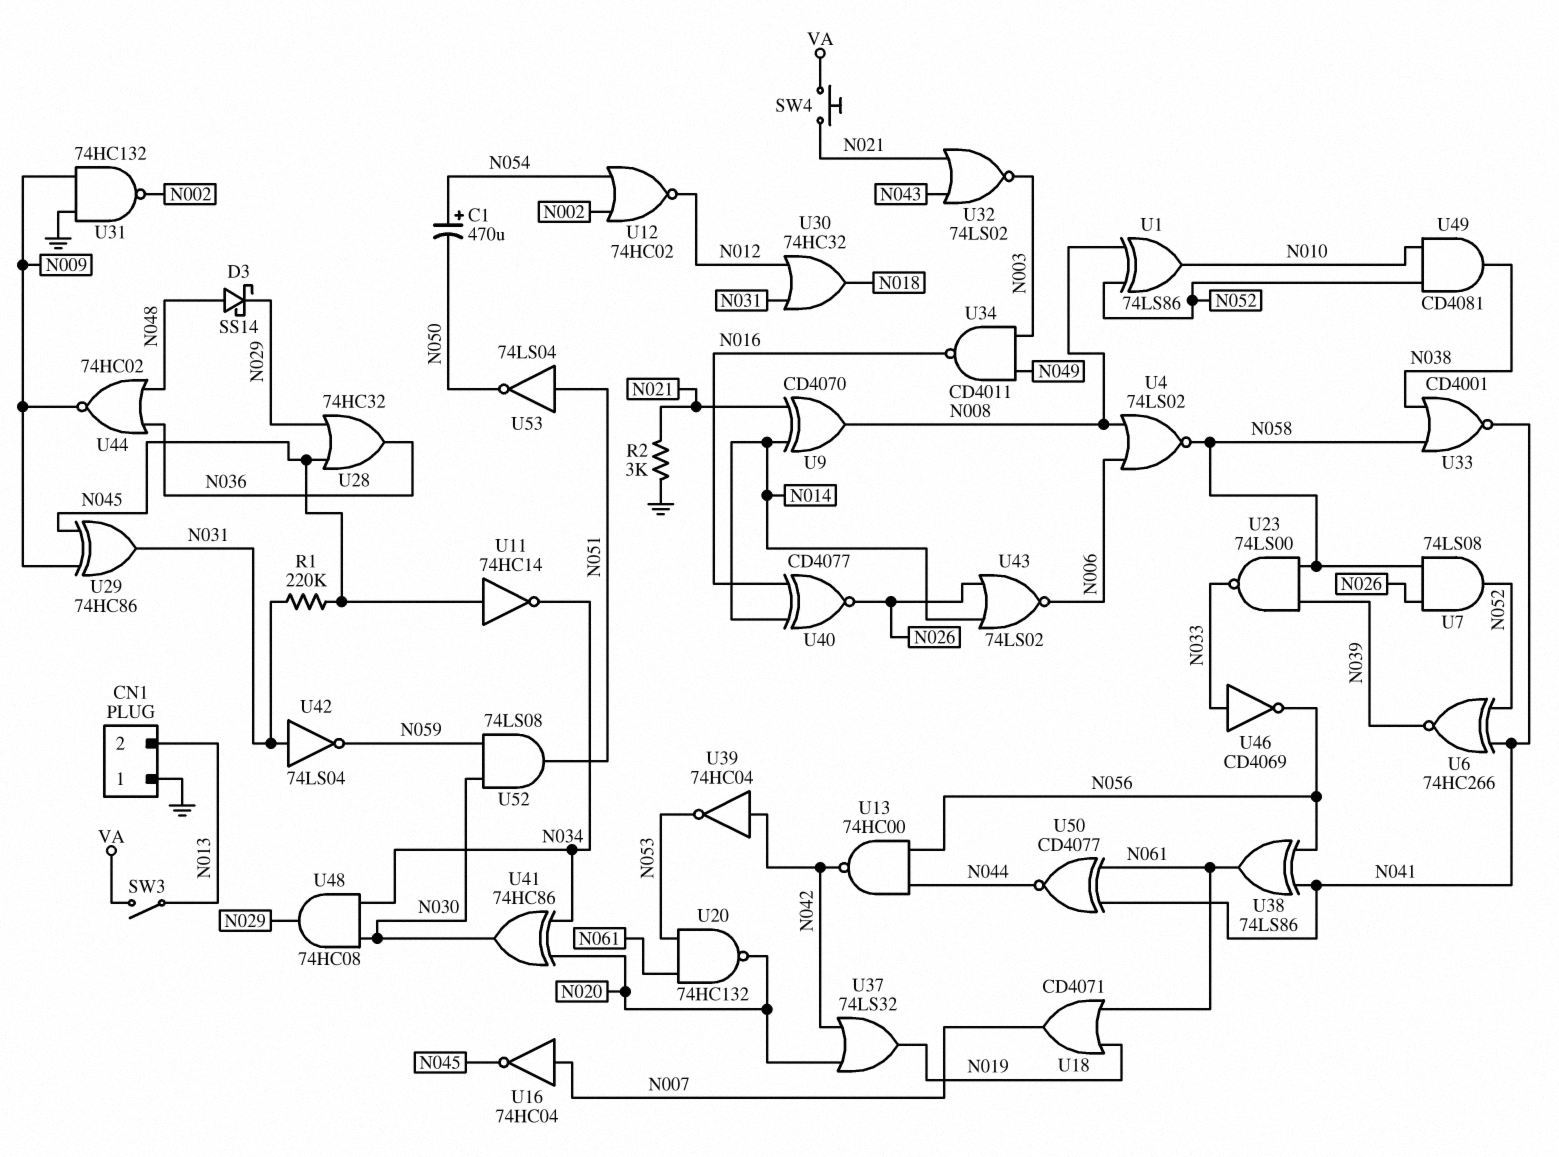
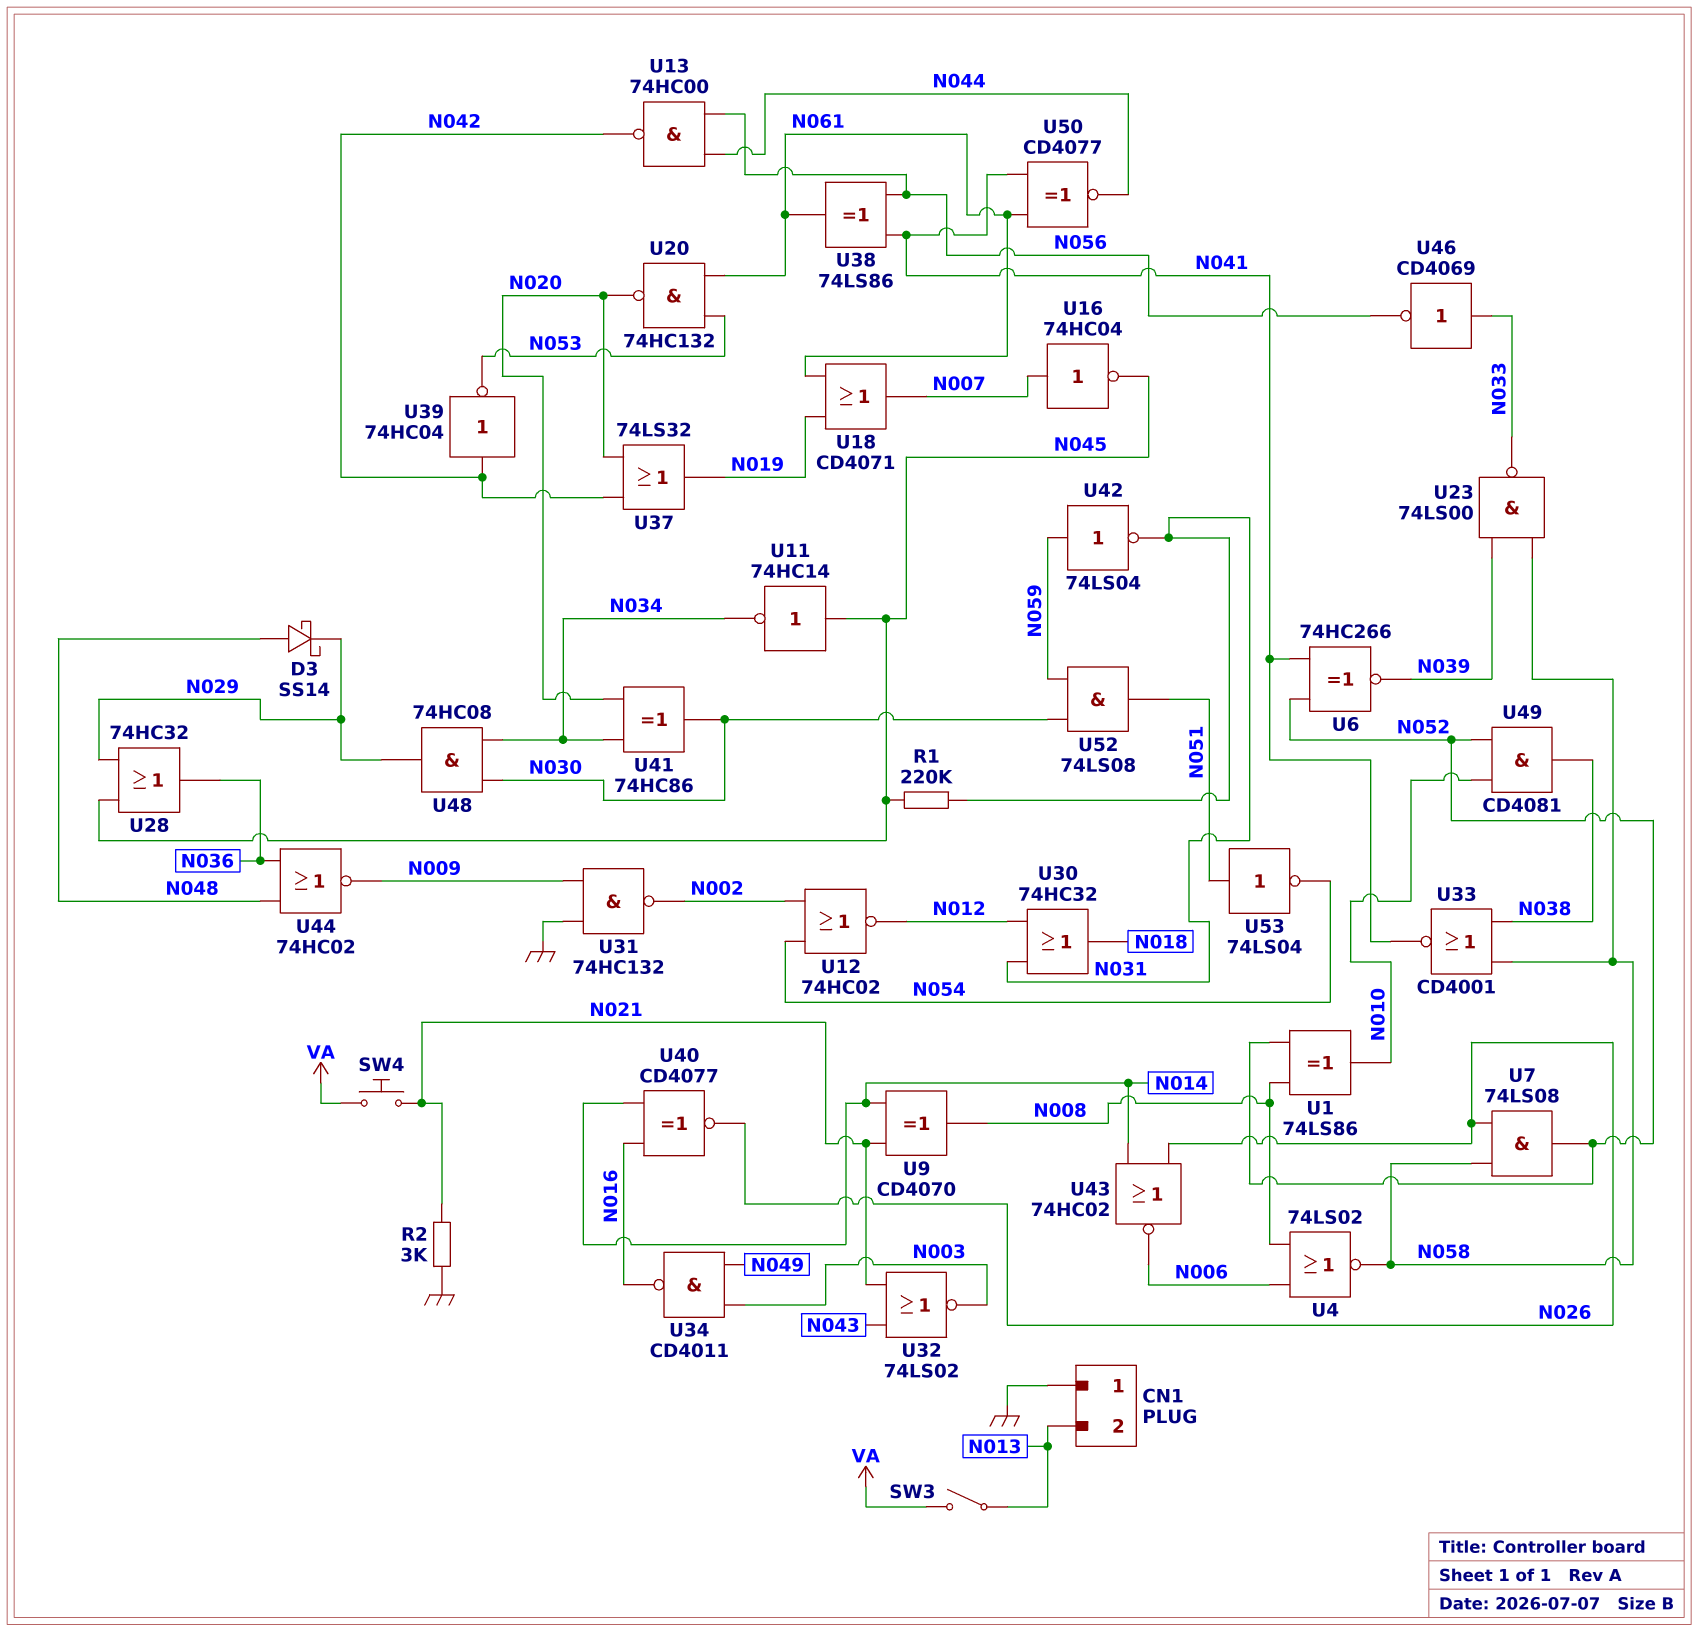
C1: 470uF (plus N054, minus N050) -> none
U29: XOR 74HC86 (in N009, in N045, out N031) -> none
U42: NOT 74LS04 (in N031, out N059) -> NOT 74LS04 (in N059, out N031)
U43: NOR 74LS02 (in N014, in N026, out N006) -> NOR 74HC02 (in N014, in N026, out N006)
U53: NOT 74LS04 (in N051, out N050) -> NOT 74LS04 (in N051, out N054)

